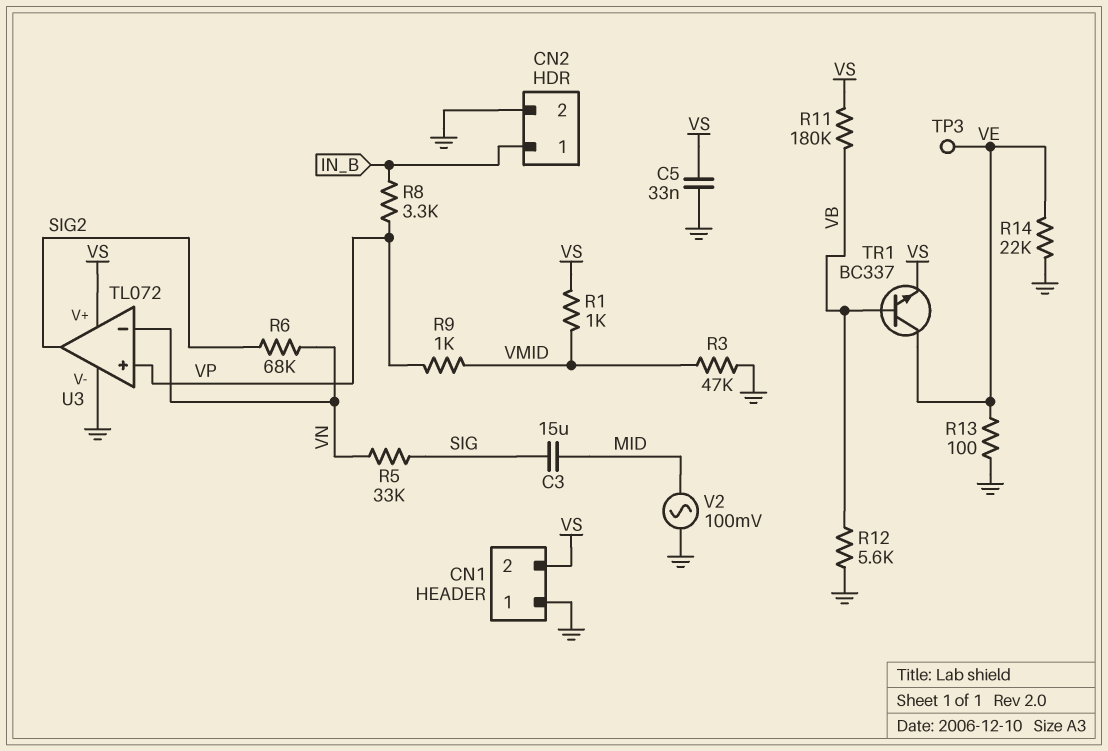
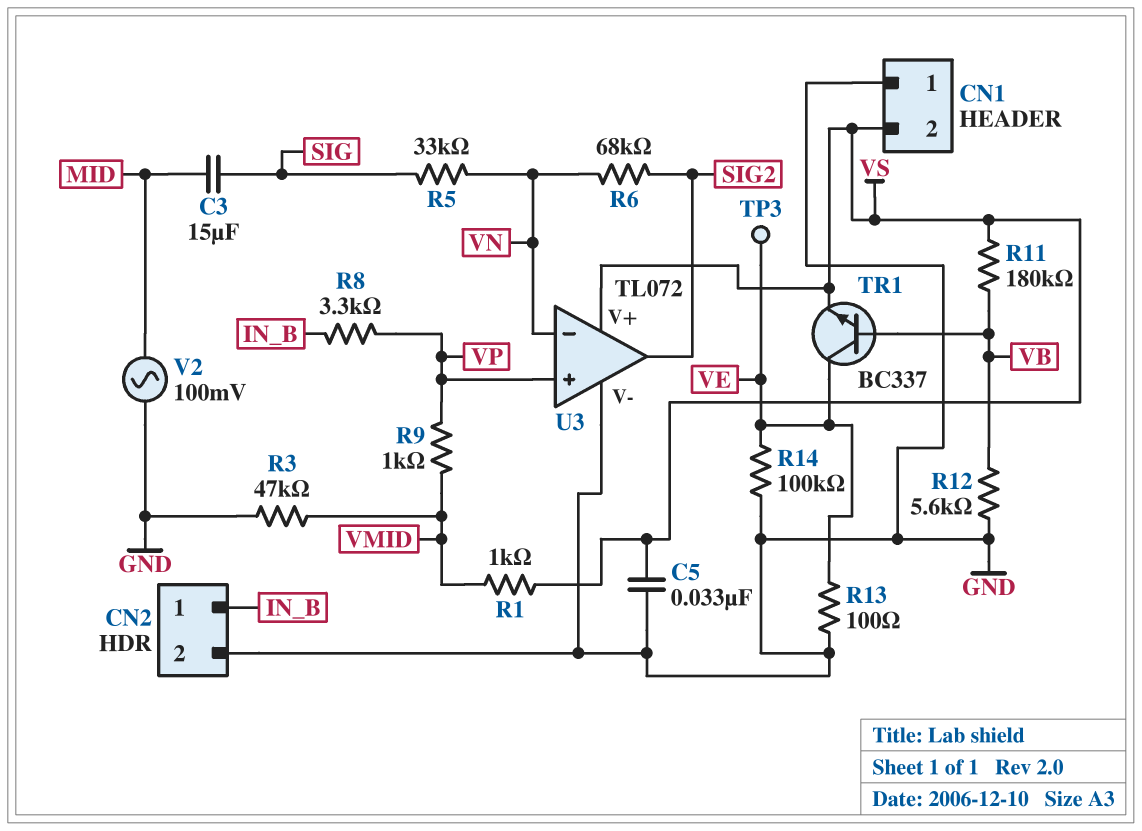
R14: 22k (GND, VE) -> 100k (GND, VE)

